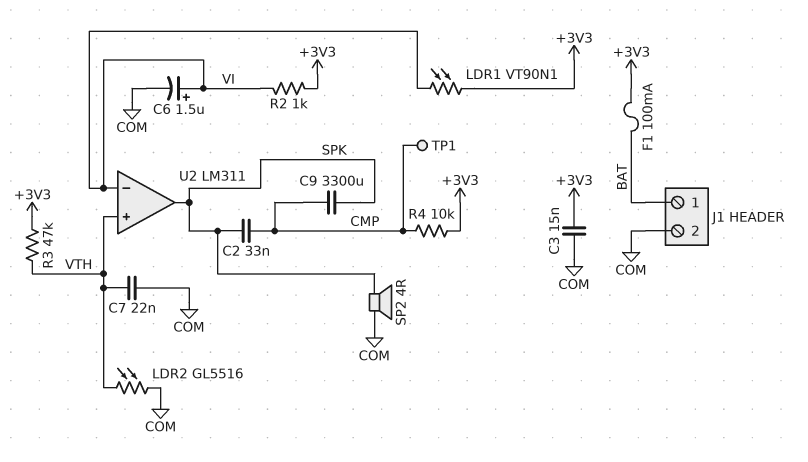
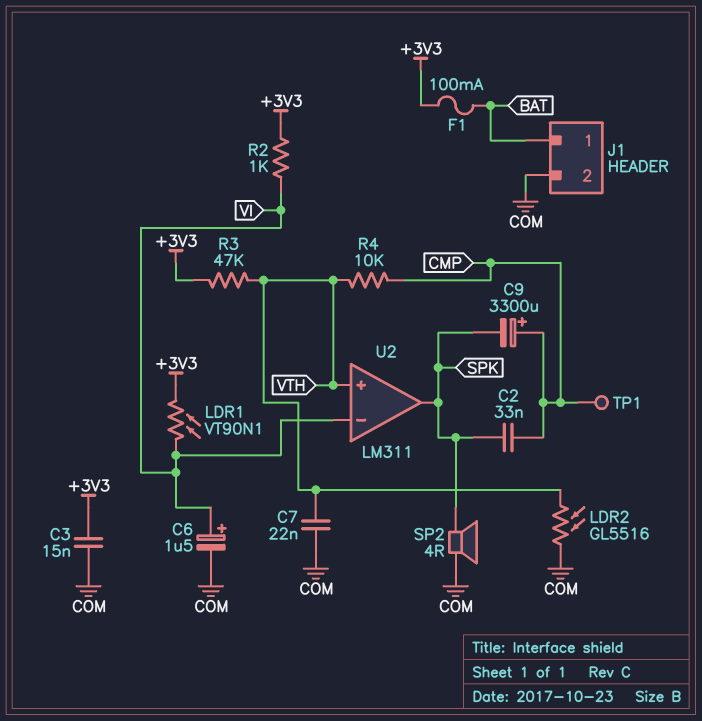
C9: 3300uF (CMP, SPK) -> 3300uF (plus CMP, minus SPK)
R4: 10k (+3V3, CMP) -> 10k (CMP, VTH)

